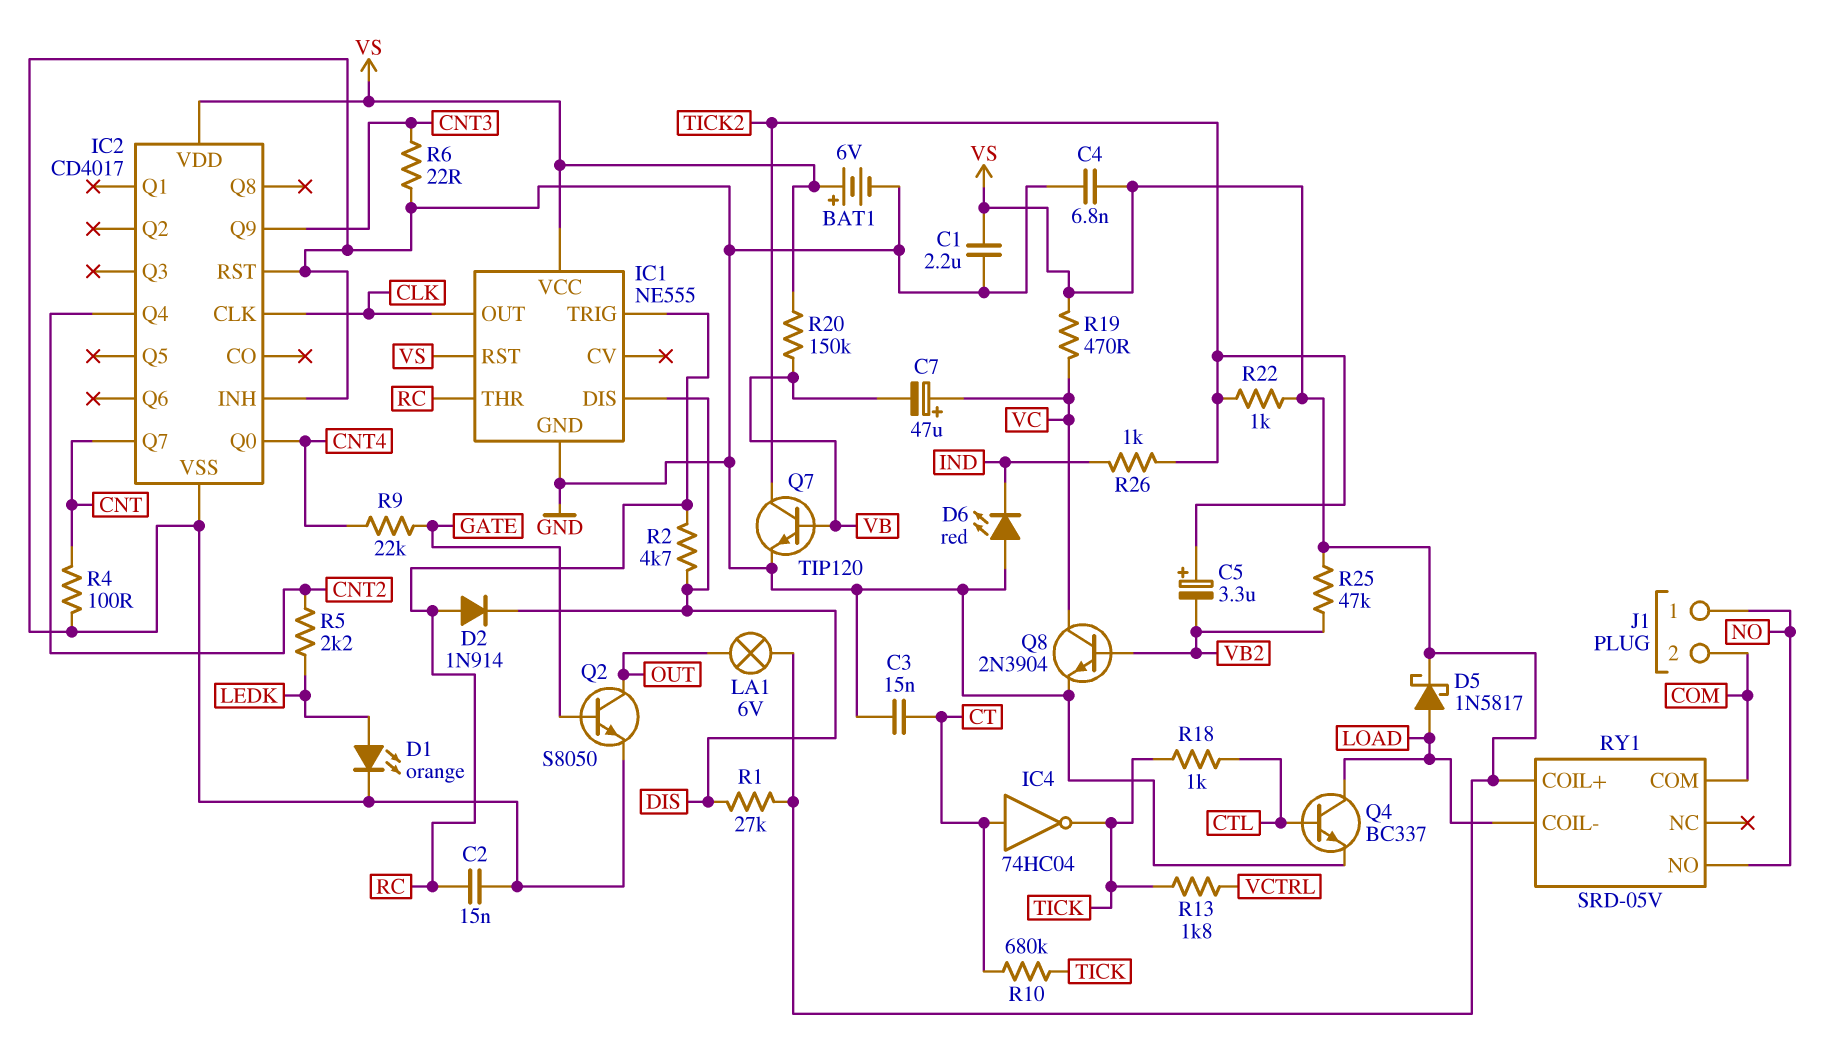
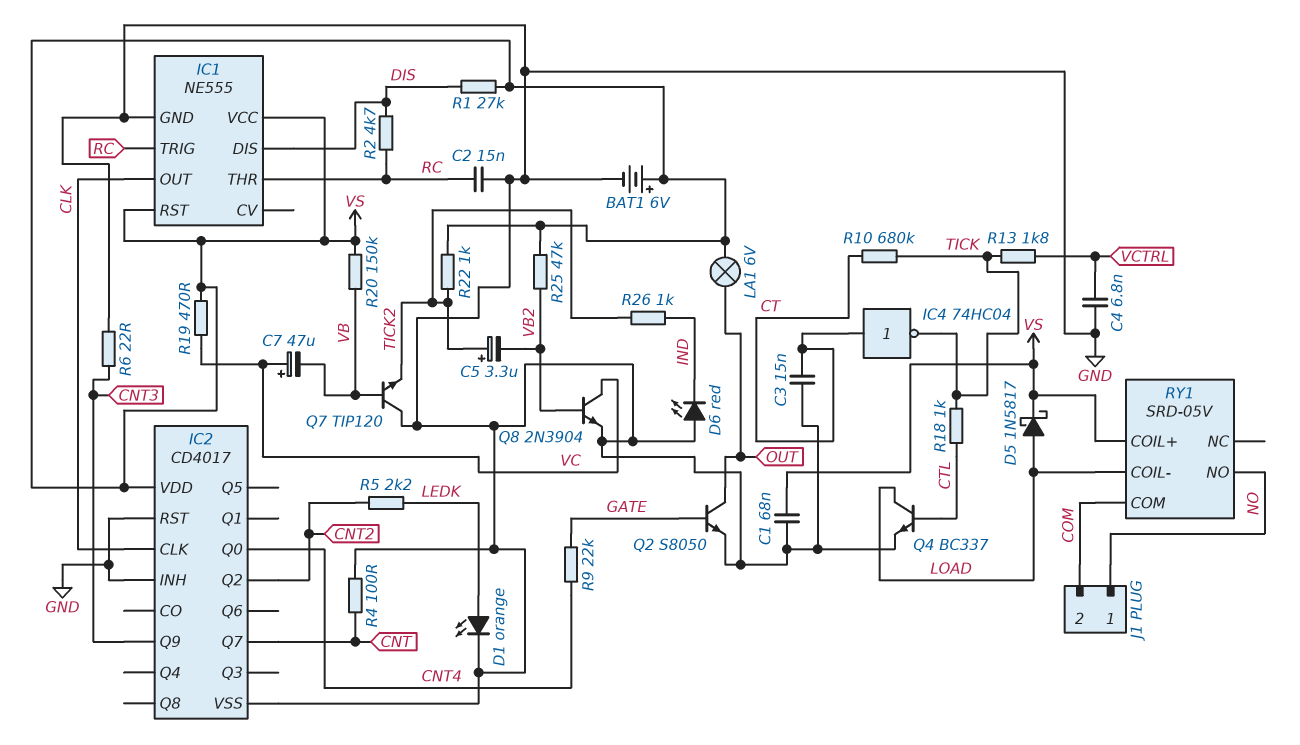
C1: 2.2uF (GND, VS) -> 68nF (GND, VS)
C4: 6.8nF (GND, VS) -> 6.8nF (GND, VCTRL)
D2: diode 1N914 (A RC, K DIS) -> none
IC2 pin Q2: none -> CNT2
IC2 pin Q4: CNT2 -> none
Q7: NPN TIP120 (B VB, C TICK2, E GND) -> NPN TIP120 (B VB, C GND, E TICK2)

